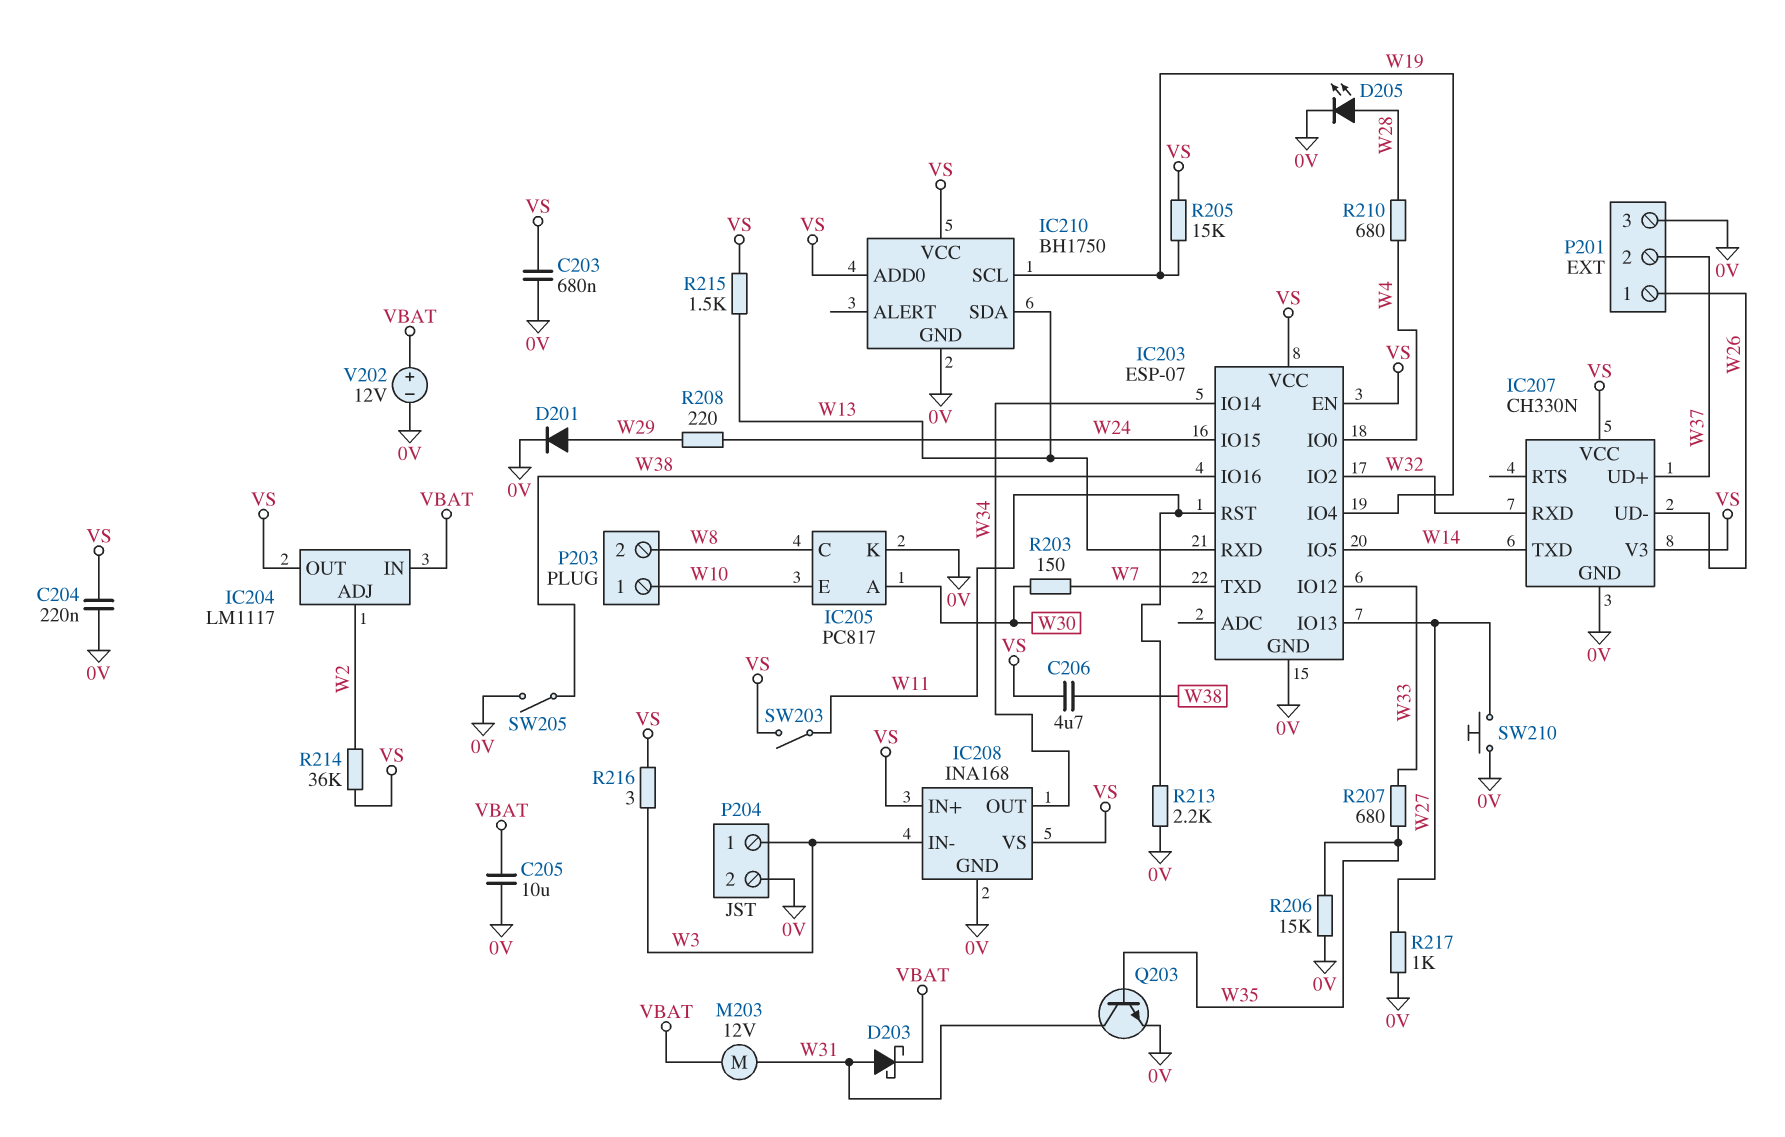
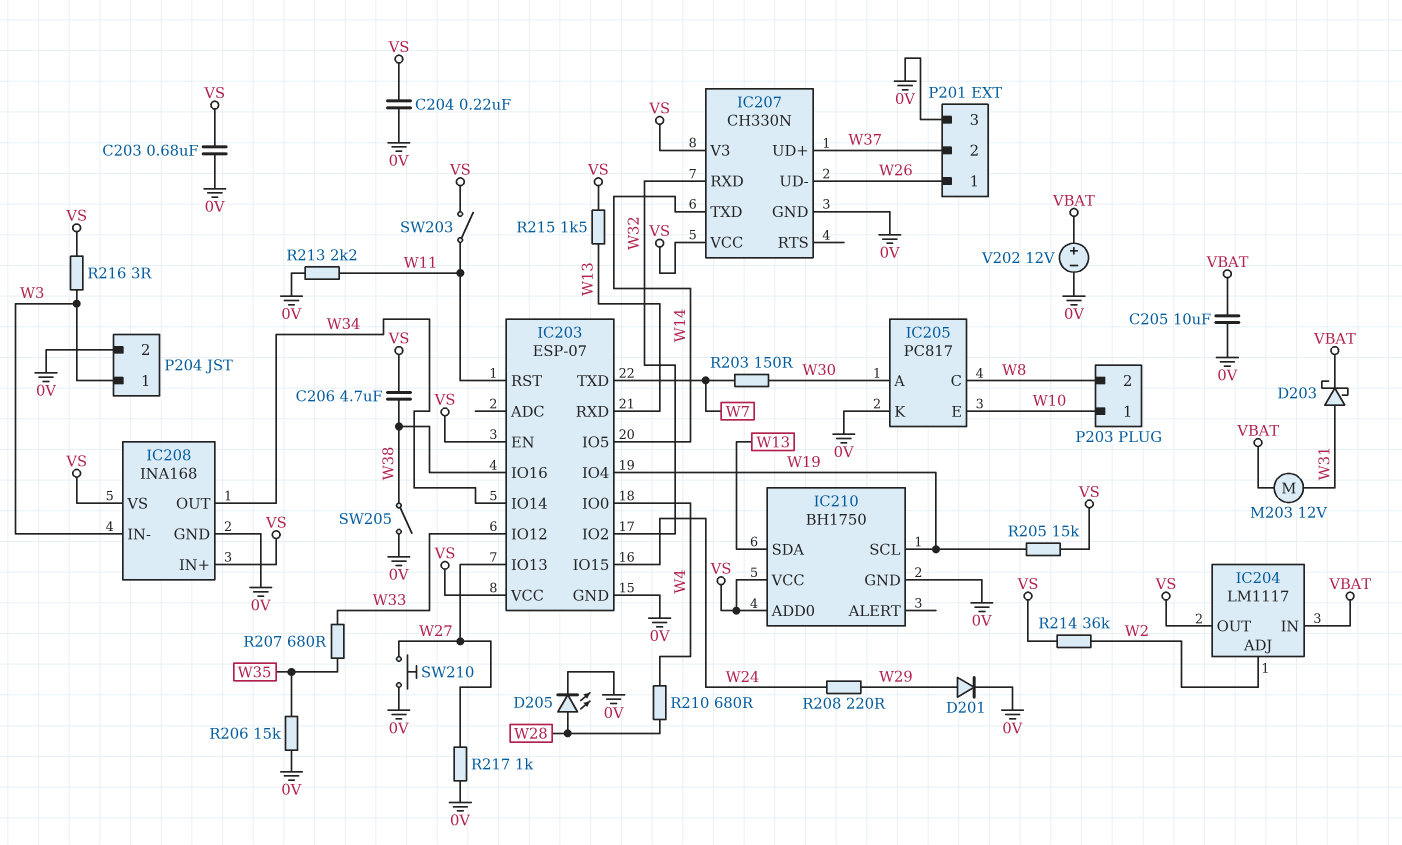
Q203: NPN (B W35, C W31, E 0V) -> none

